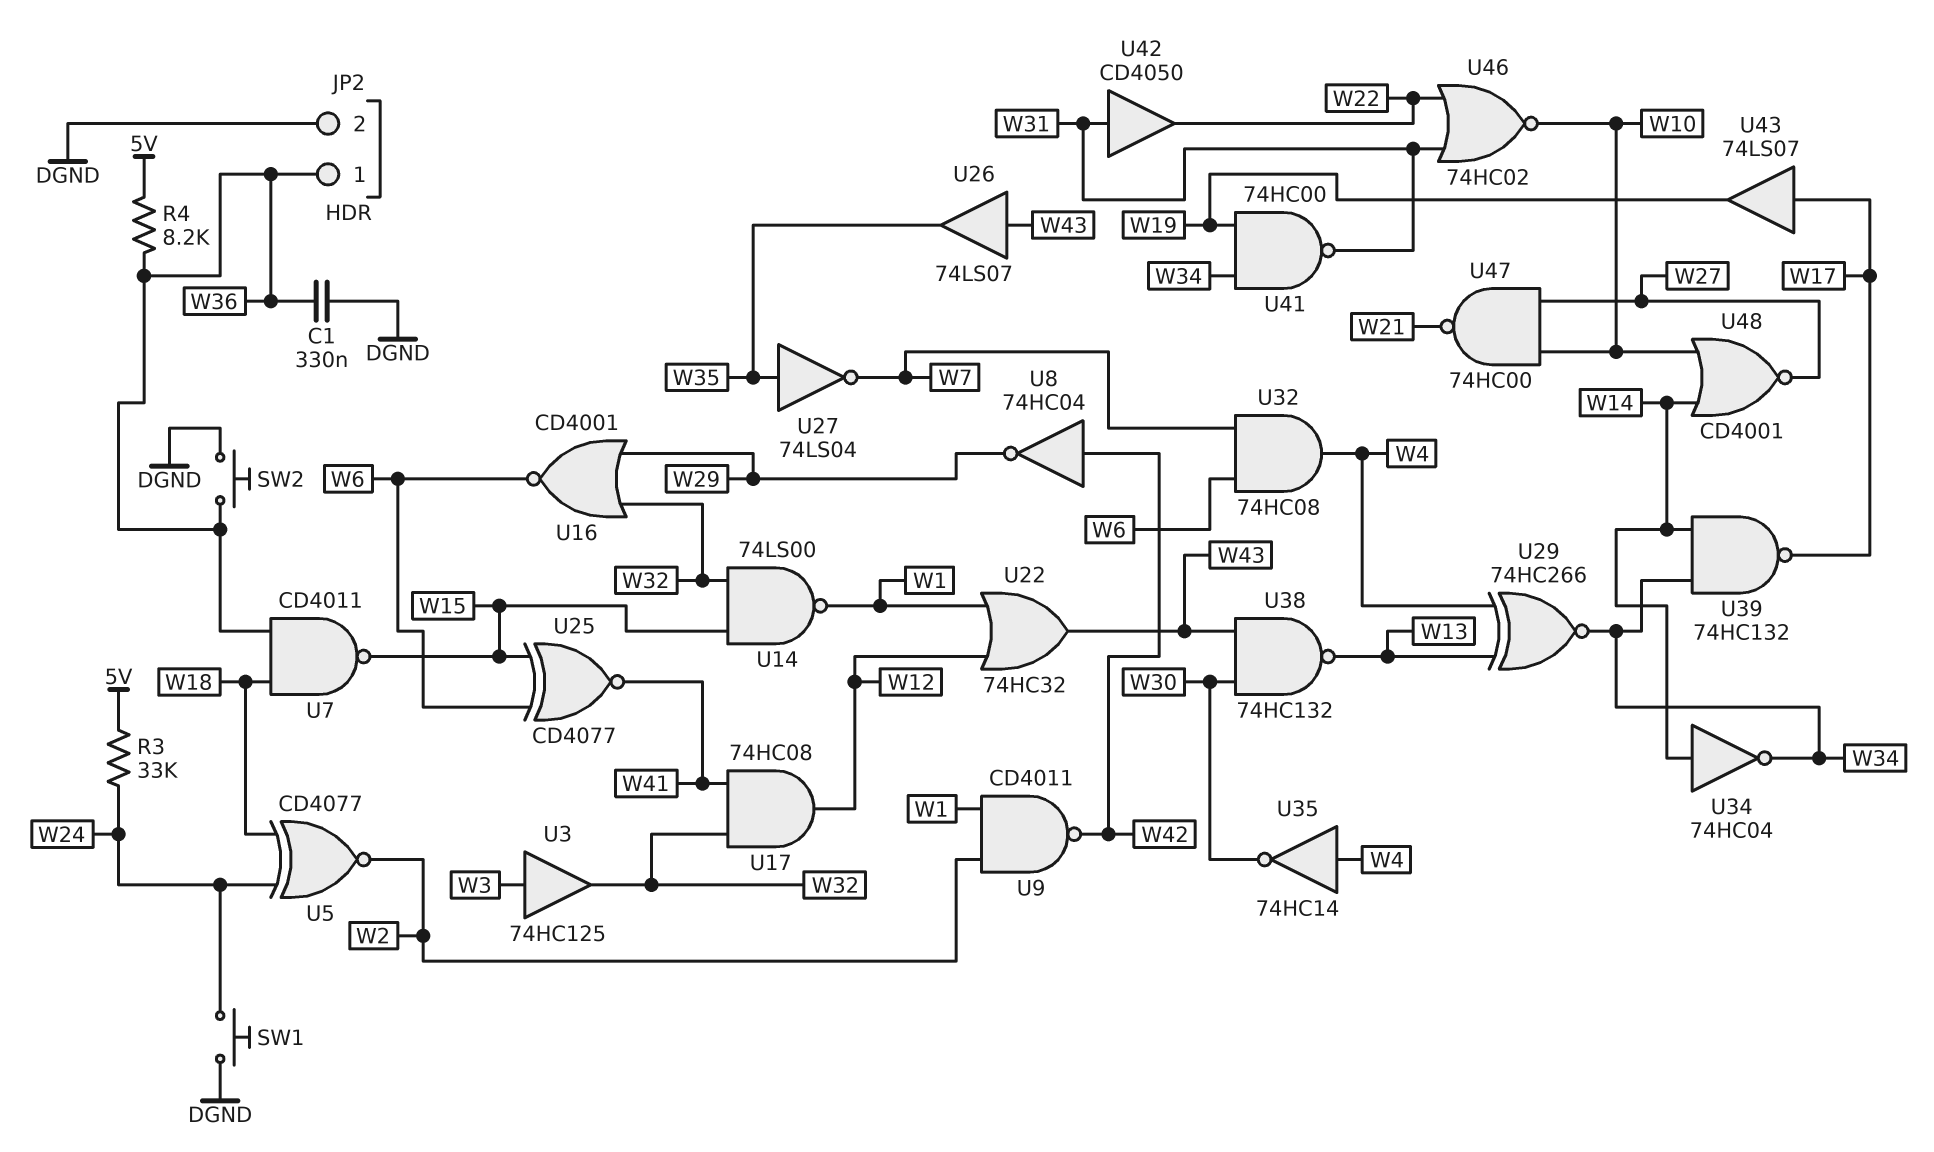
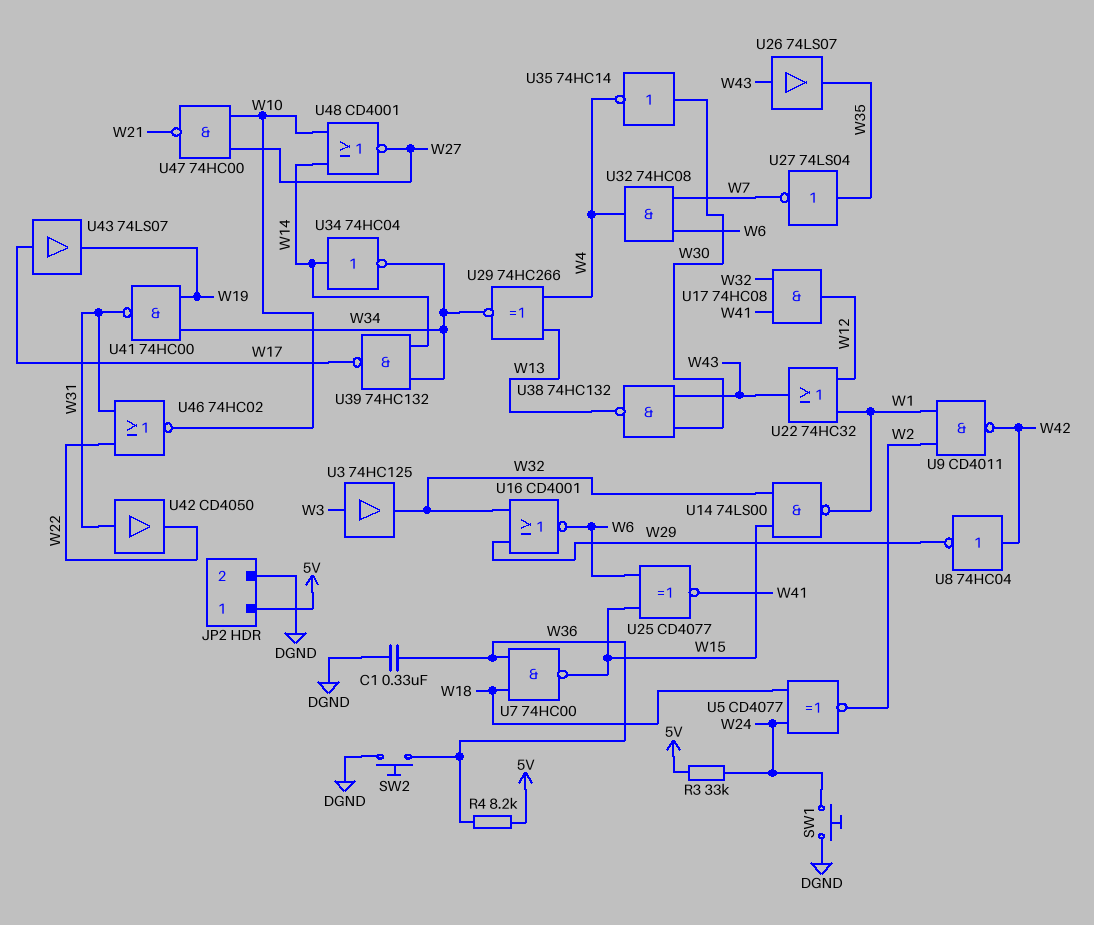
JP2 pin 1: W36 -> 5V
U7: NAND CD4011 (in W18, in W36, out W15) -> NAND 74HC00 (in W18, in W36, out W15)
U35: NOT 74HC14 (in W4, out W30) -> NOT 74HC14 (in W30, out W4)

